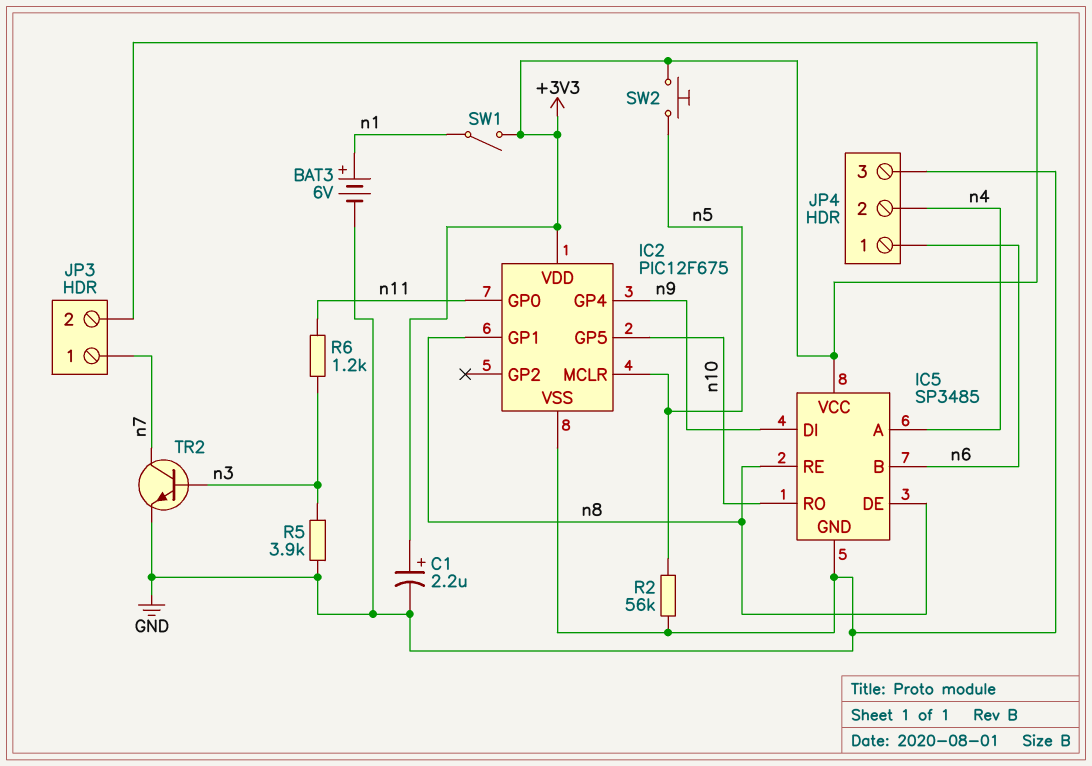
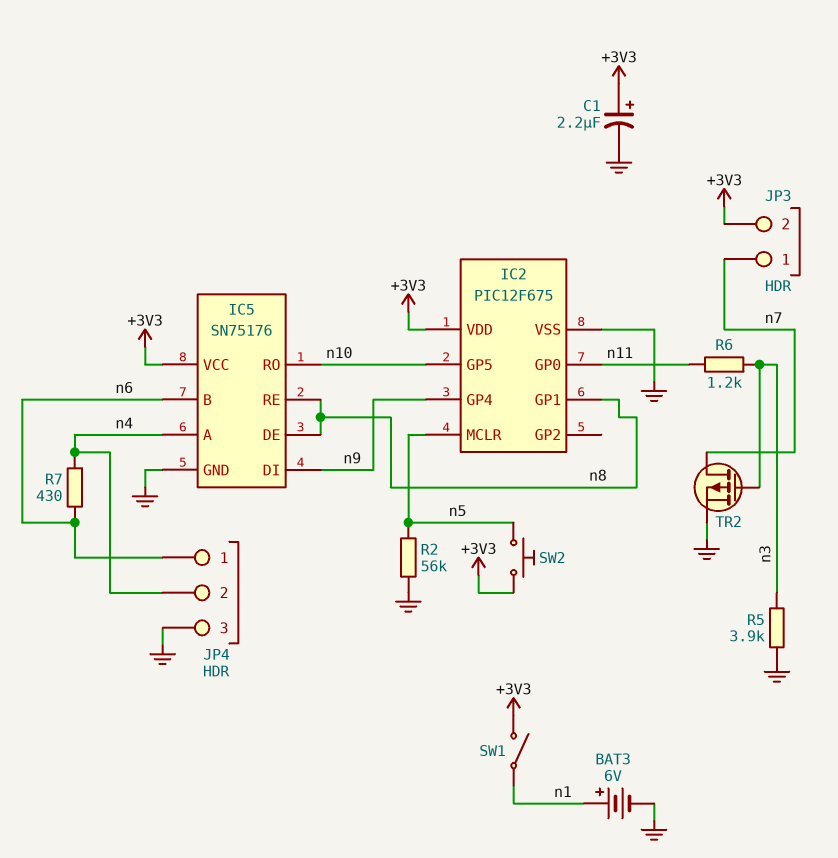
IC5: SP3485 -> SN75176
R7: none -> 430 (n4, n6)
TR2: NPN (B n3, C n7, E GND) -> PMOS (G n3, D n7, S GND)

